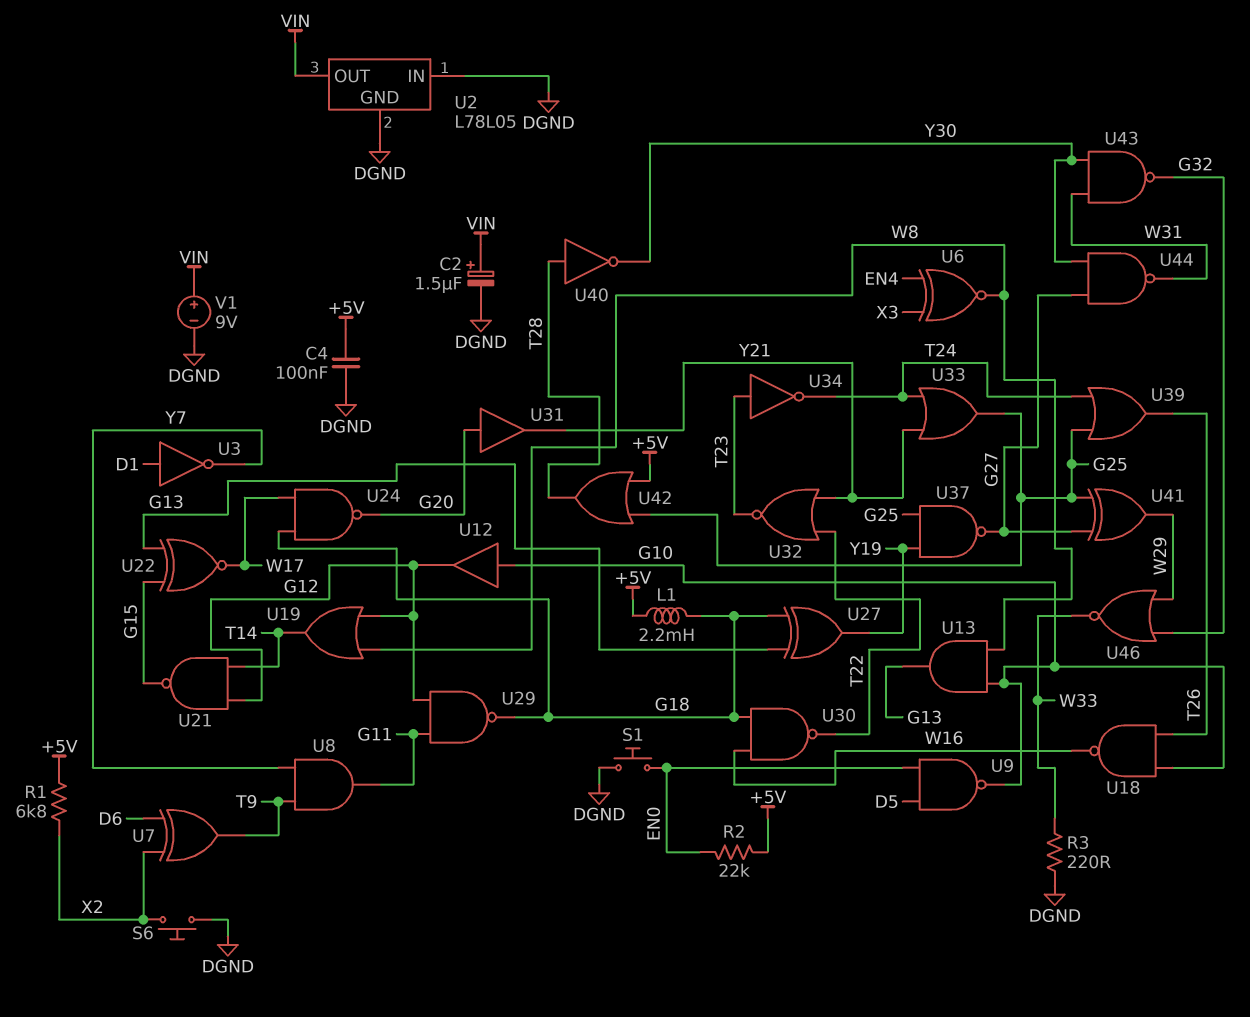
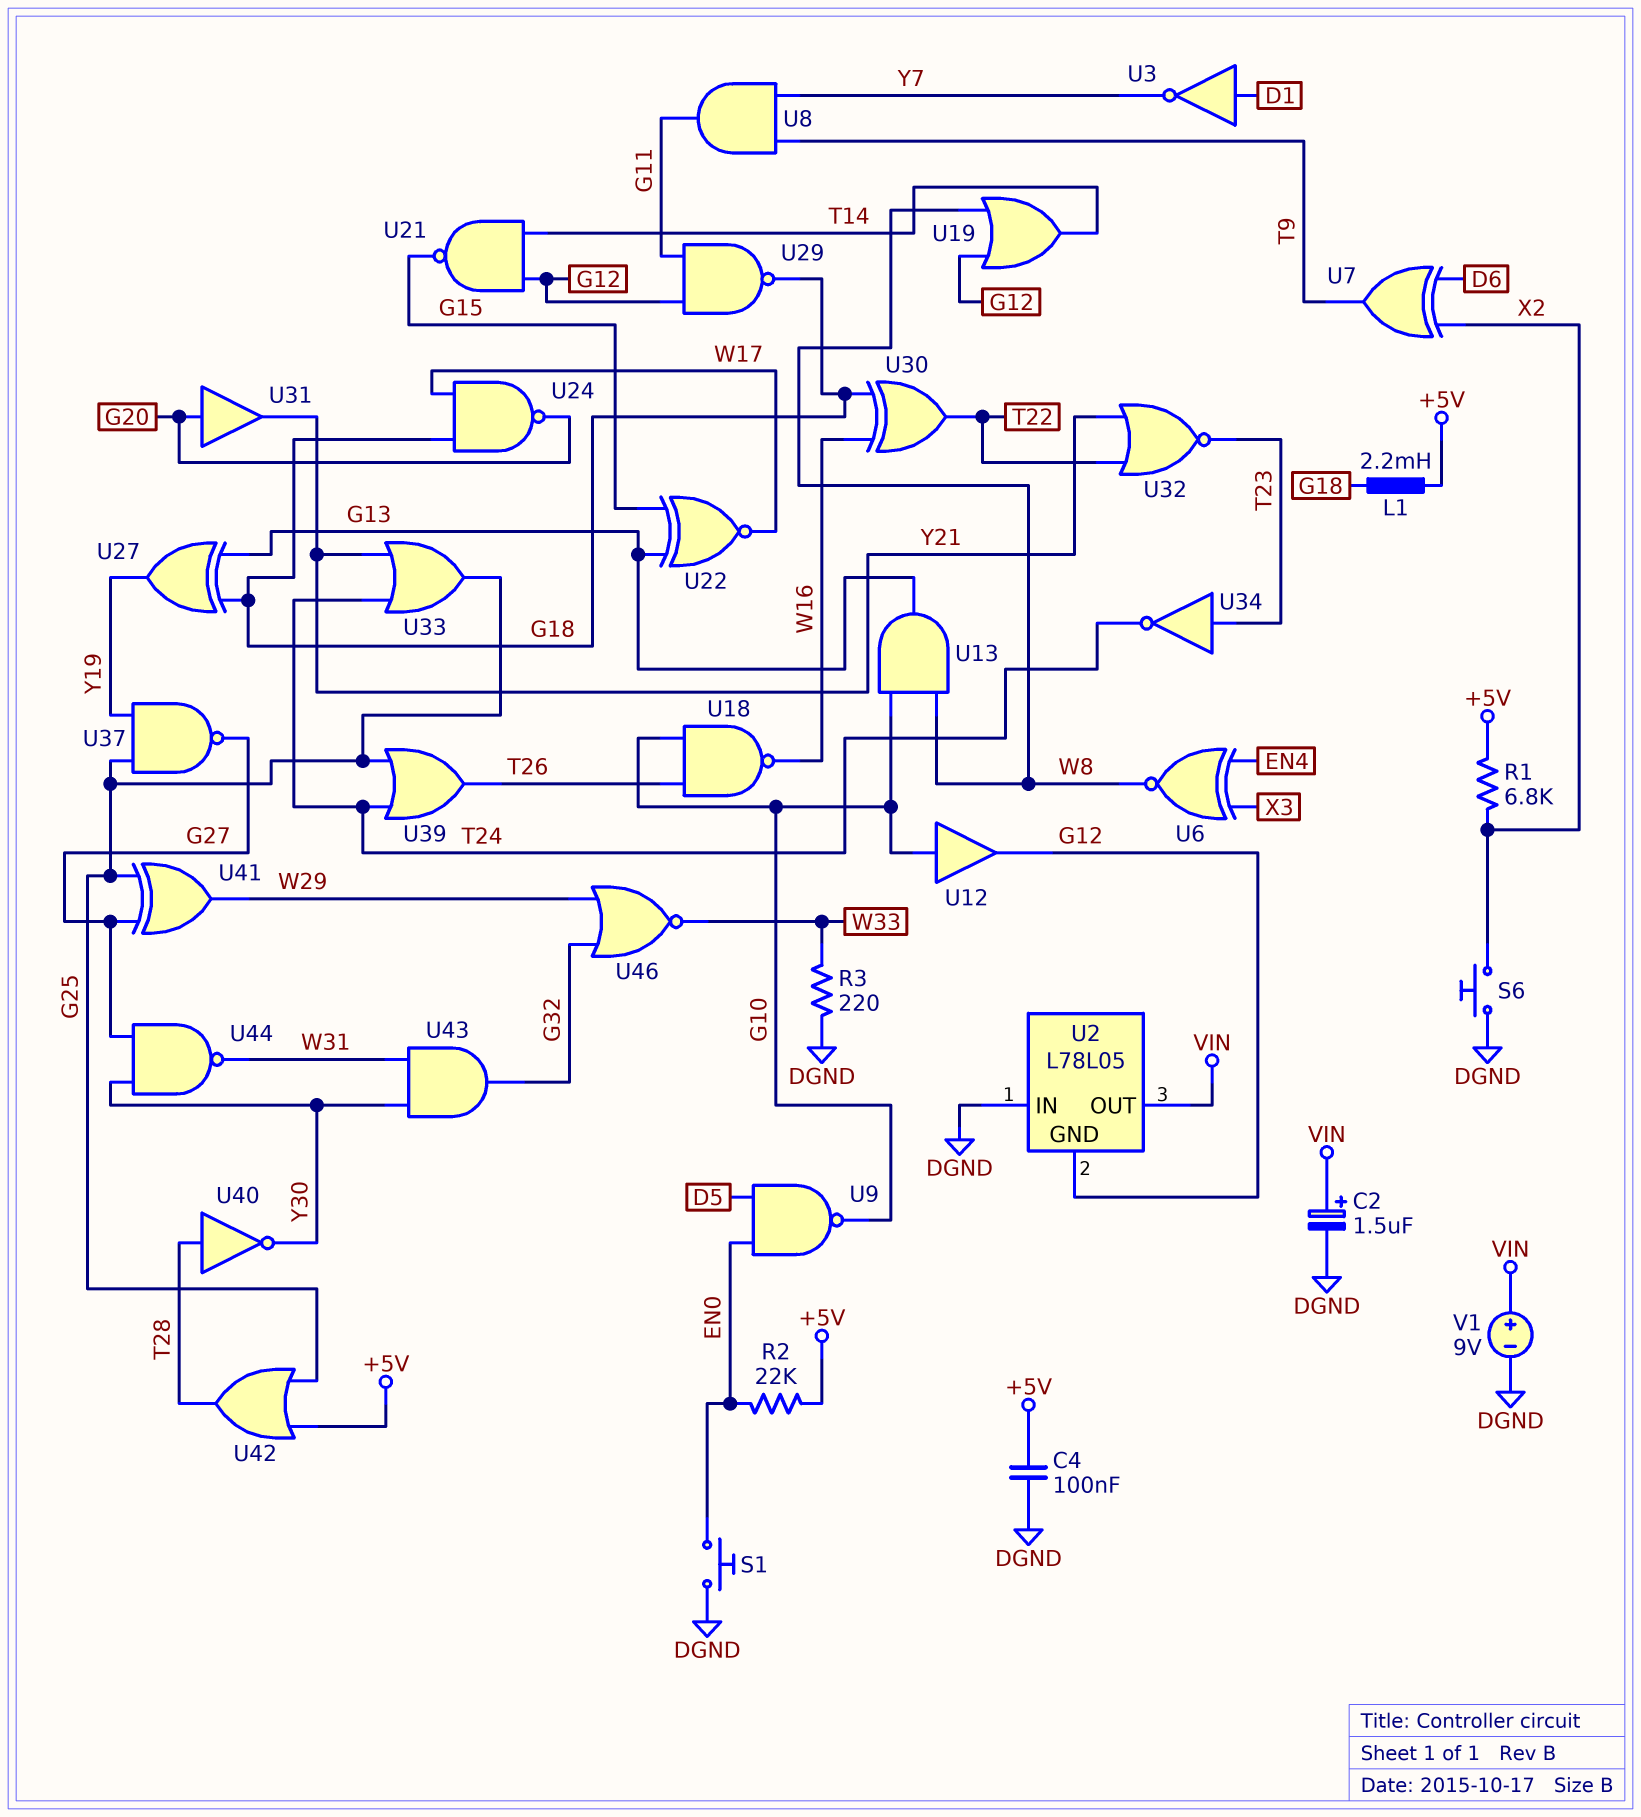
U2 pin GND: DGND -> G12
U30: NAND (in G18, in W16, out T22) -> XOR (in G18, in W16, out T22)
U43: NAND (in W31, in Y30, out G32) -> AND (in W31, in Y30, out G32)

